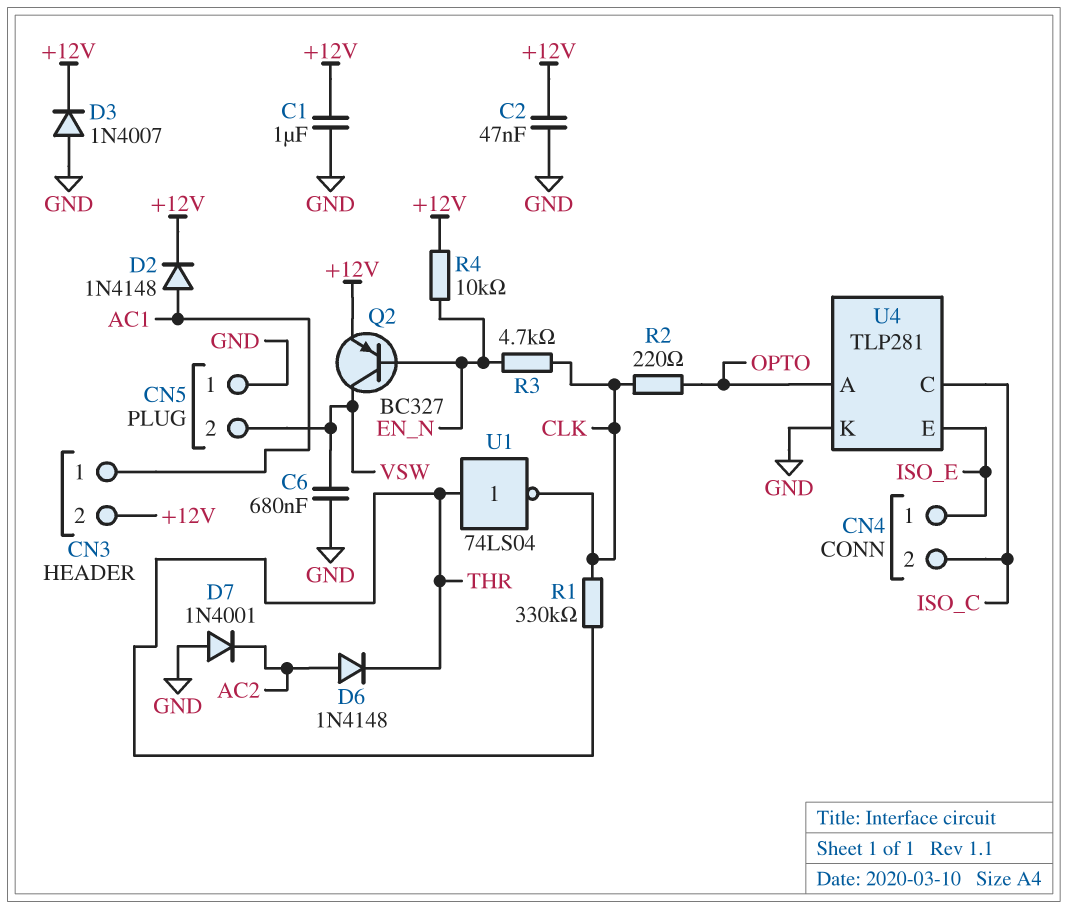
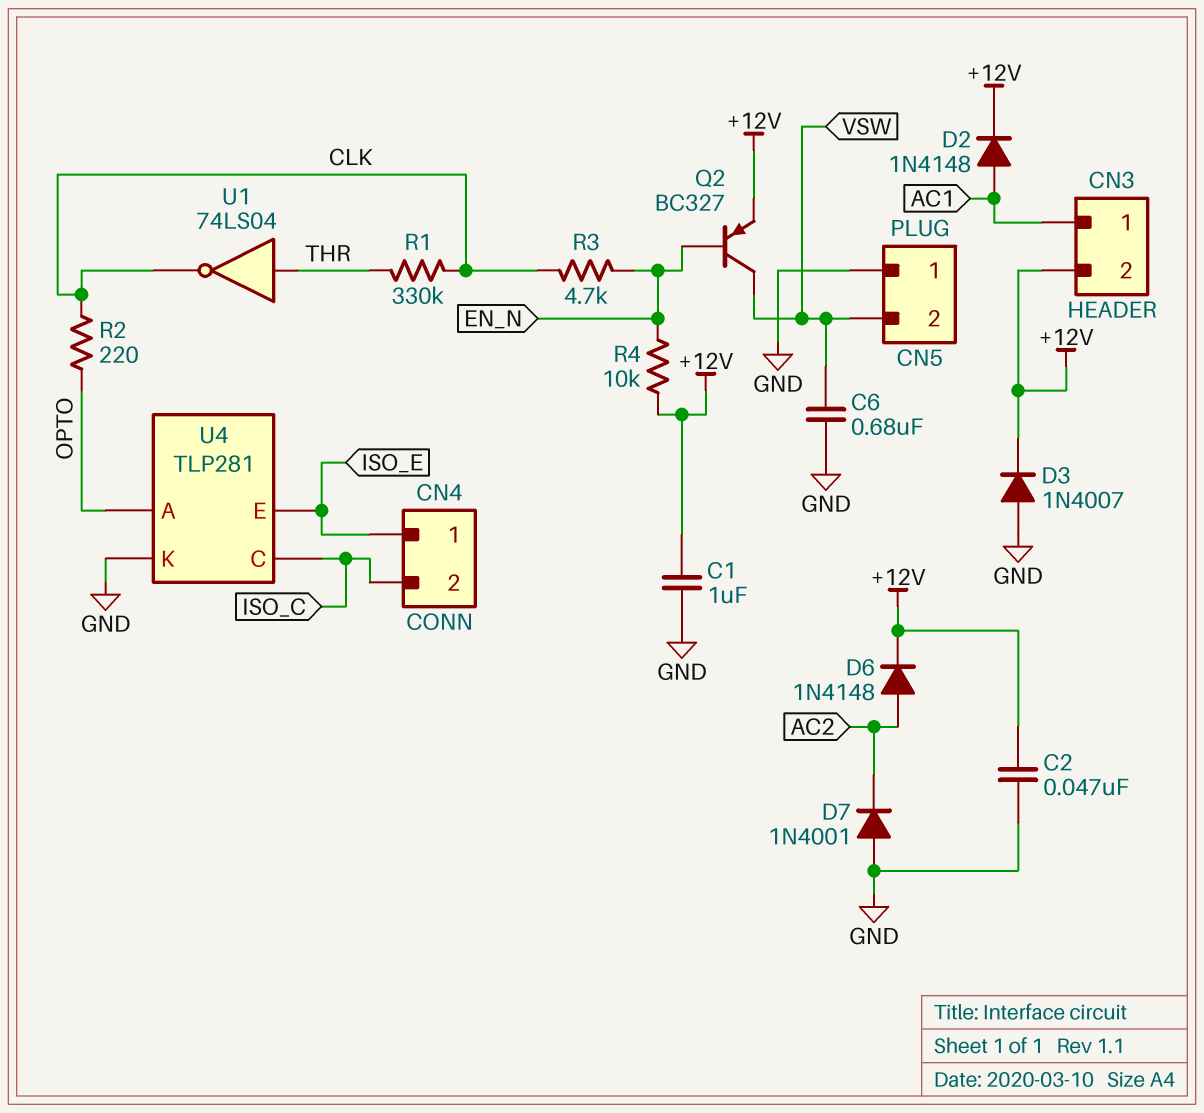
D6: diode 1N4148 (A AC2, K THR) -> diode 1N4148 (A AC2, K +12V)

